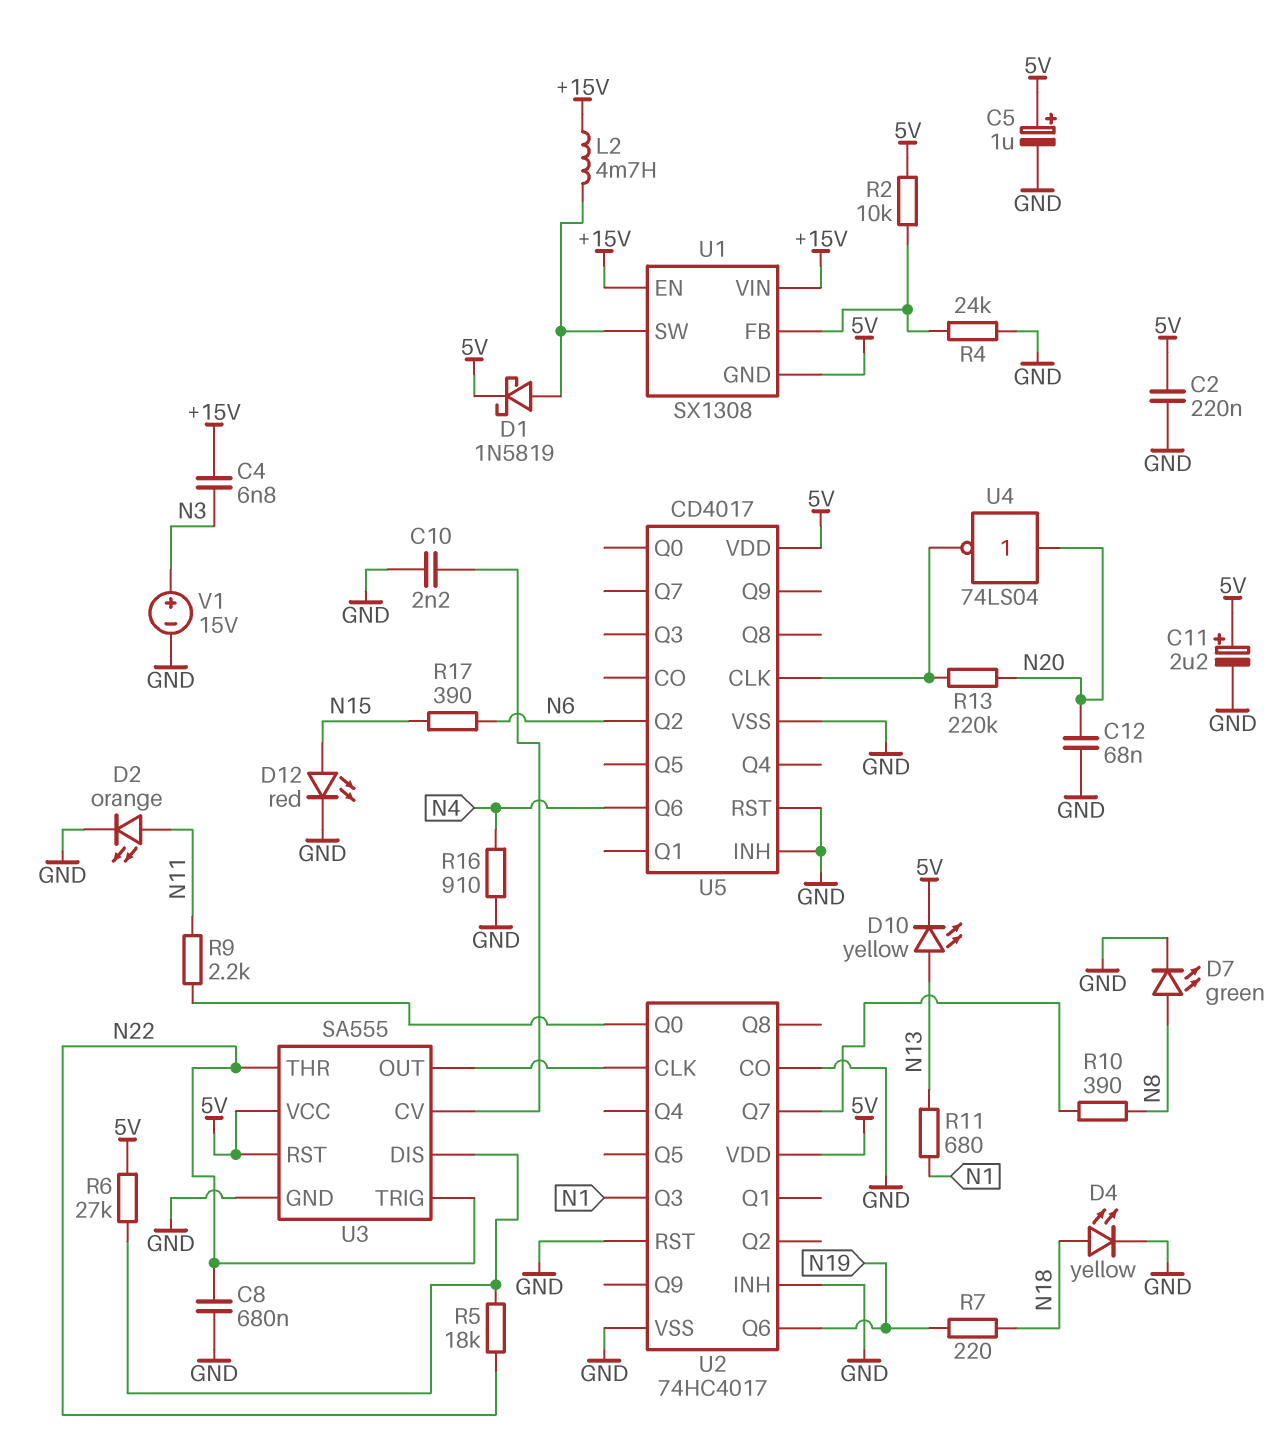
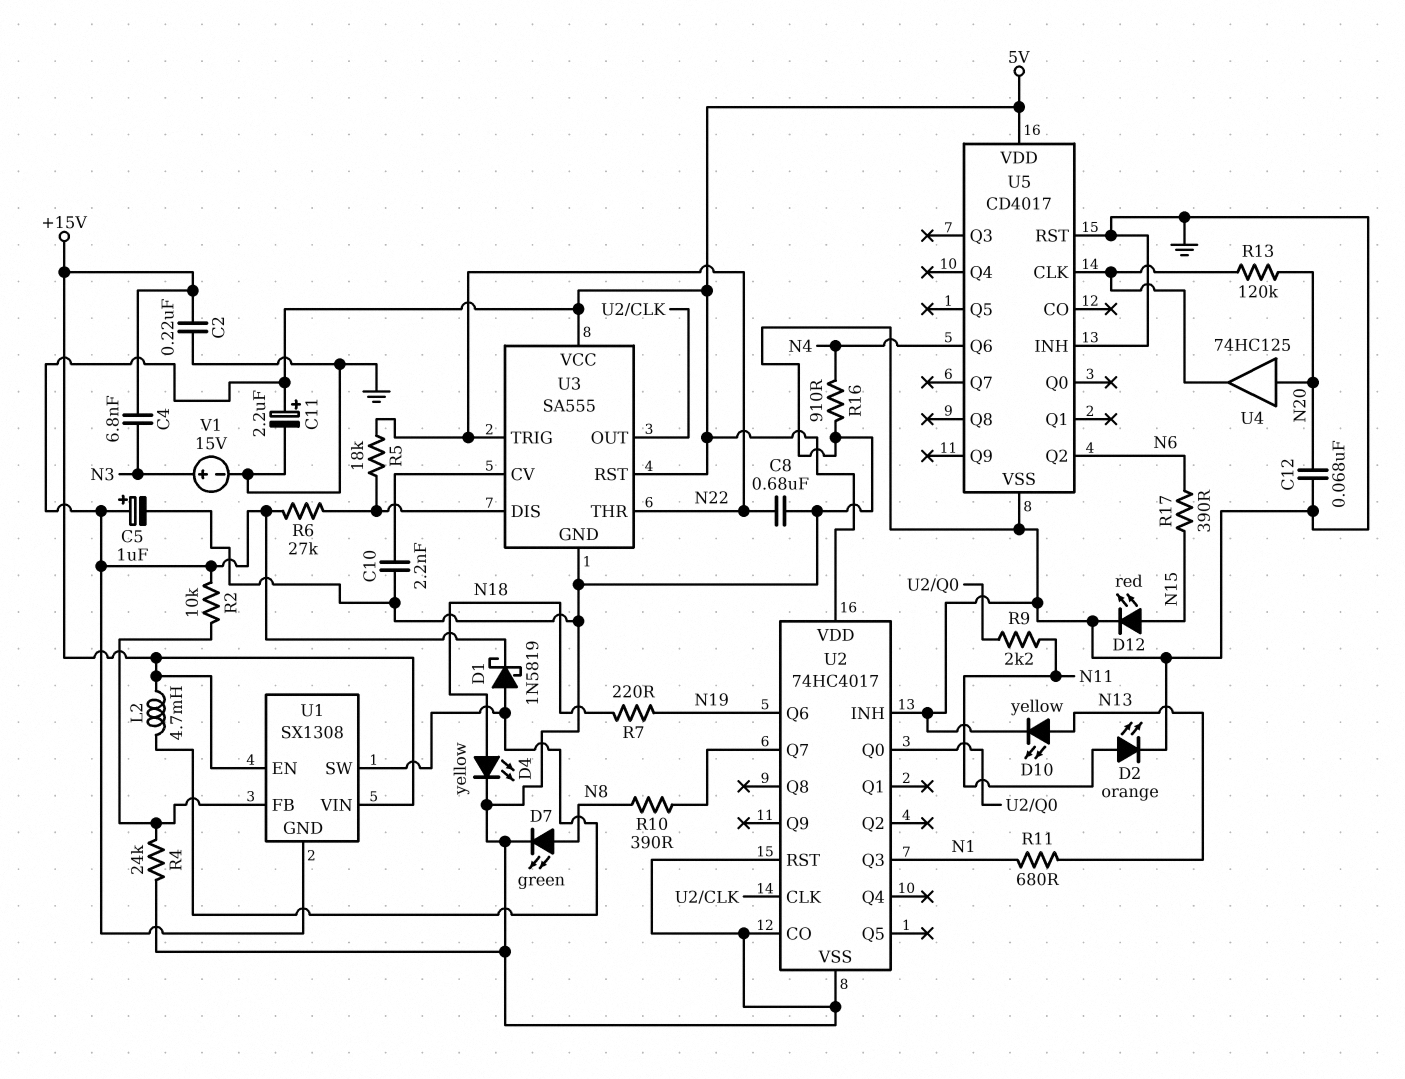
C2: 220nF (5V, GND) -> 220nF (+15V, GND)
D10: LED yellow (A N13, K 5V) -> LED yellow (A N13, K GND)
R13: 220k (N20, U5/CLK) -> 120k (N20, U5/CLK)
U4: NOT 74LS04 (in N20, out U5/CLK) -> buffer 74HC125 (in N20, out U5/CLK)

